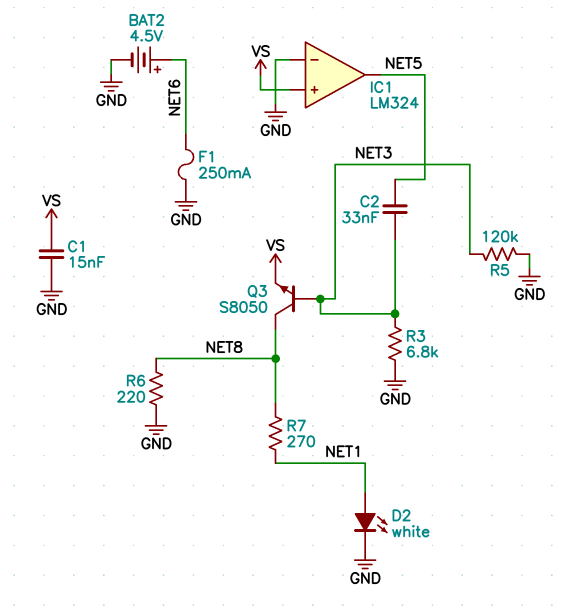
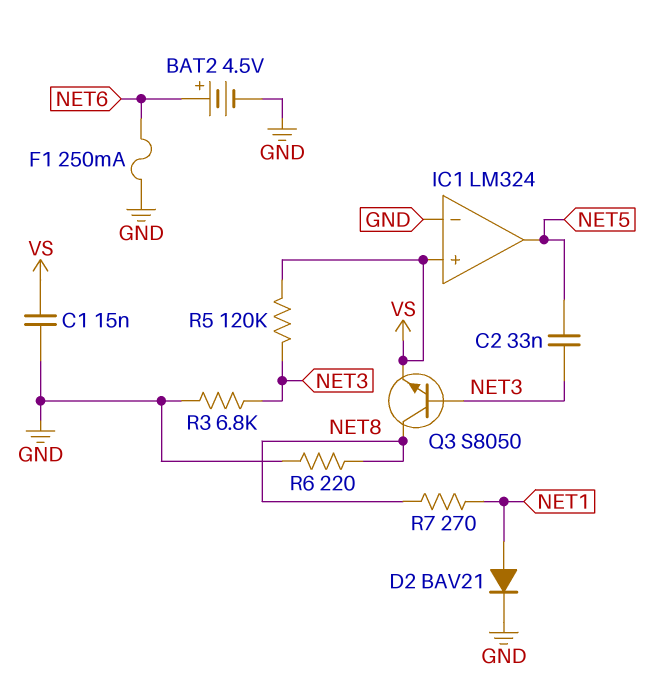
D2: LED white (A NET1, K GND) -> diode BAV21 (A NET1, K GND)
R5: 120k (GND, NET3) -> 120k (NET3, VS)

